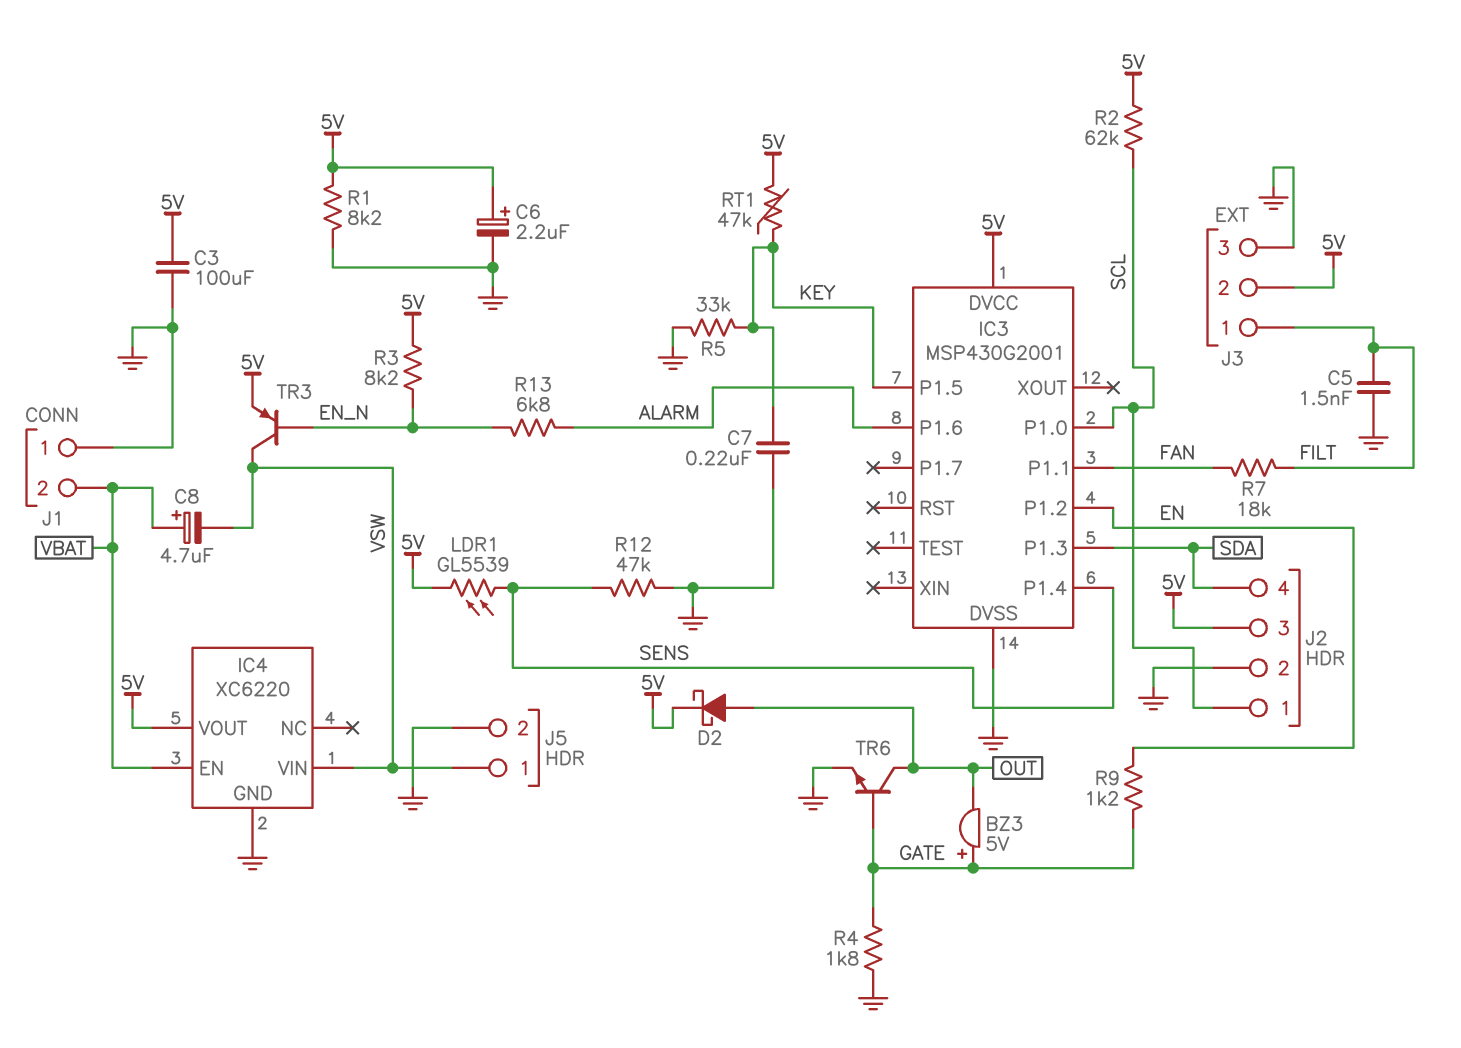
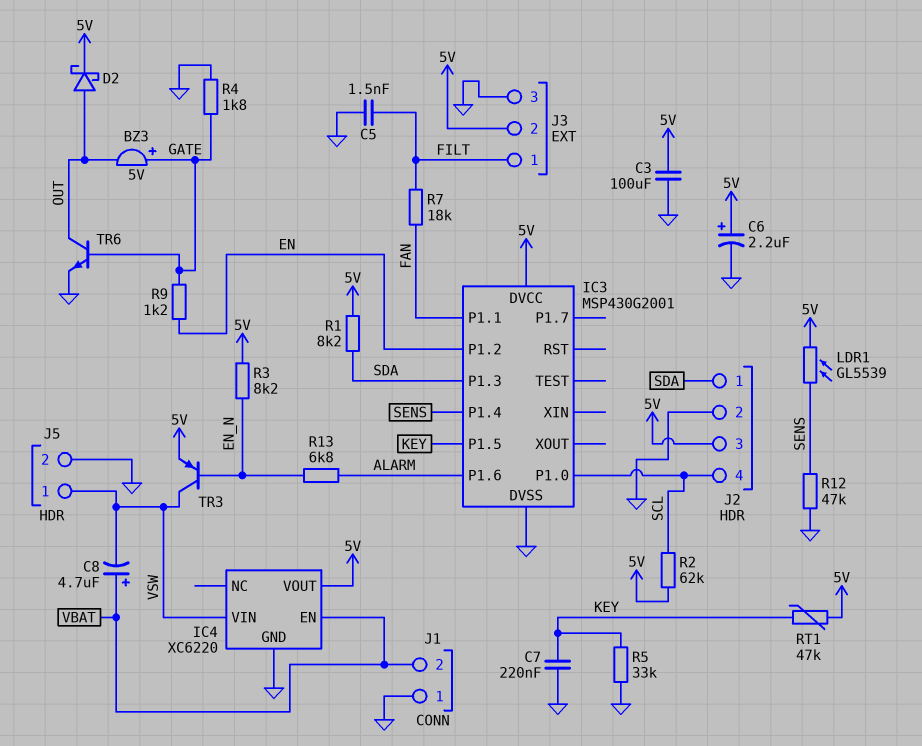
J2 pin 1: SCL -> SDA
J2 pin 4: SDA -> SCL
R1: 8.2k (5V, GND) -> 8.2k (5V, SDA)

